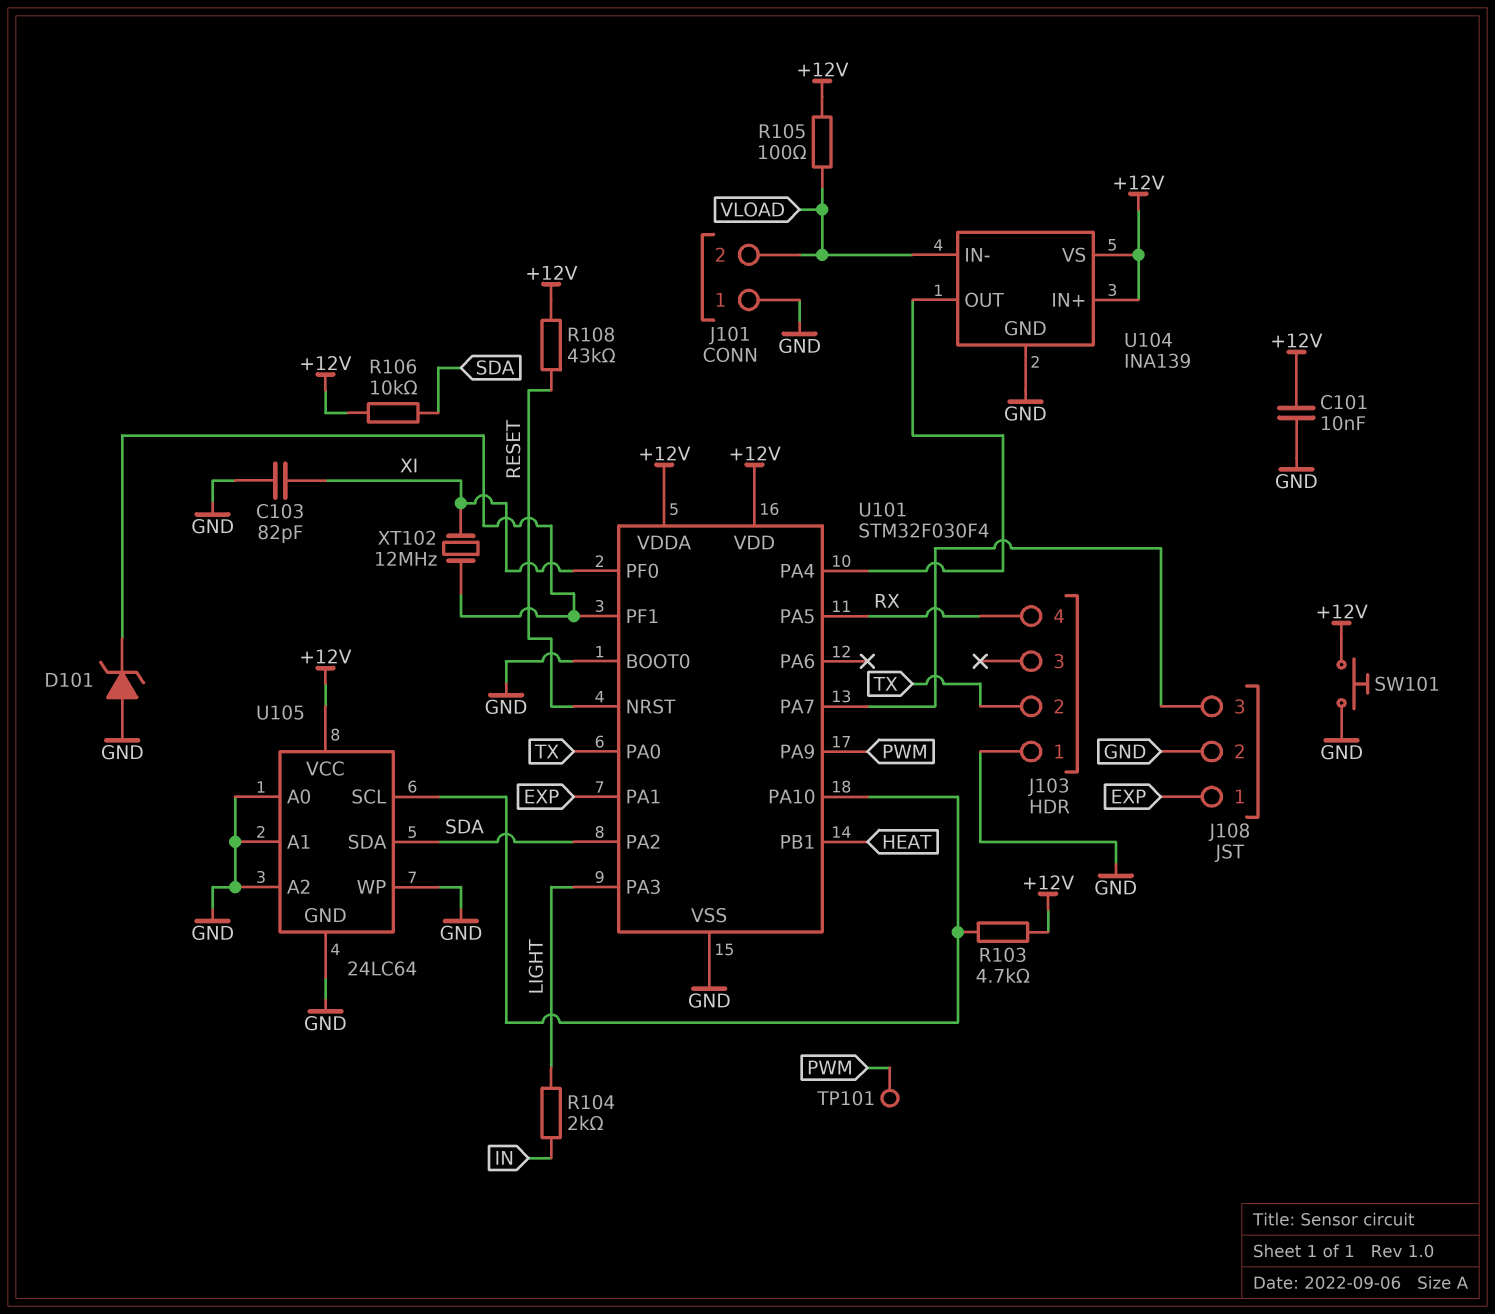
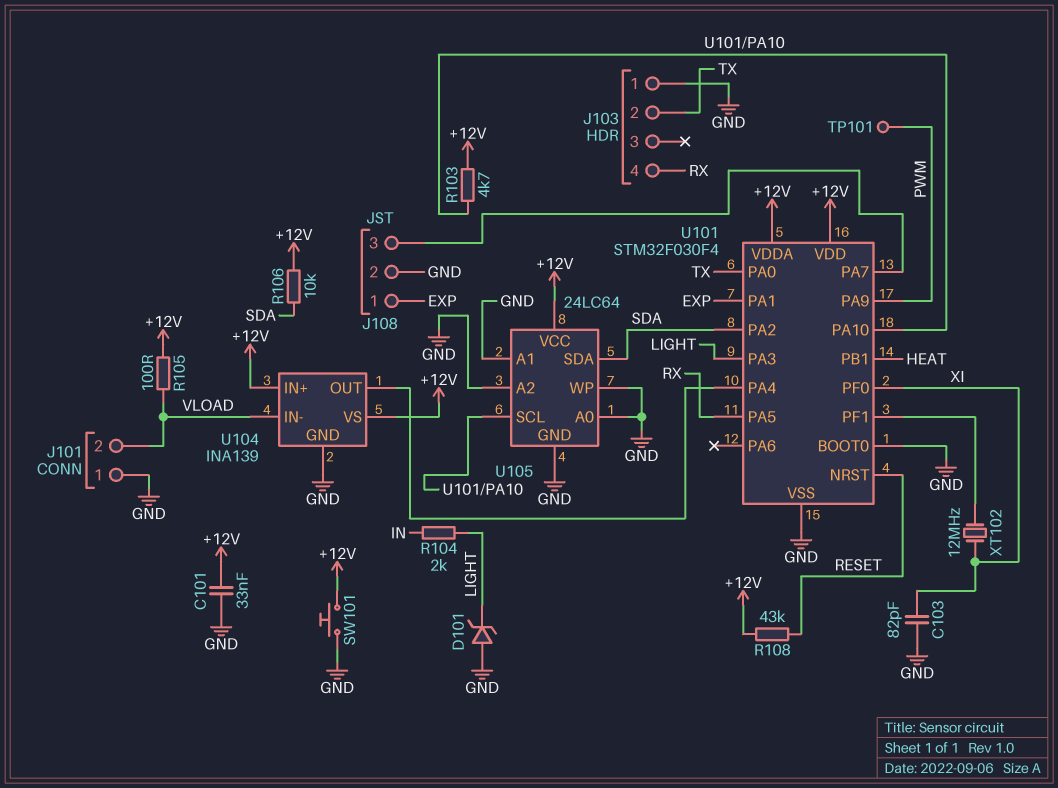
C101: 10nF (+12V, GND) -> 33nF (+12V, GND)
D101: zener (A GND, K U101/PF1) -> zener (A GND, K LIGHT)

